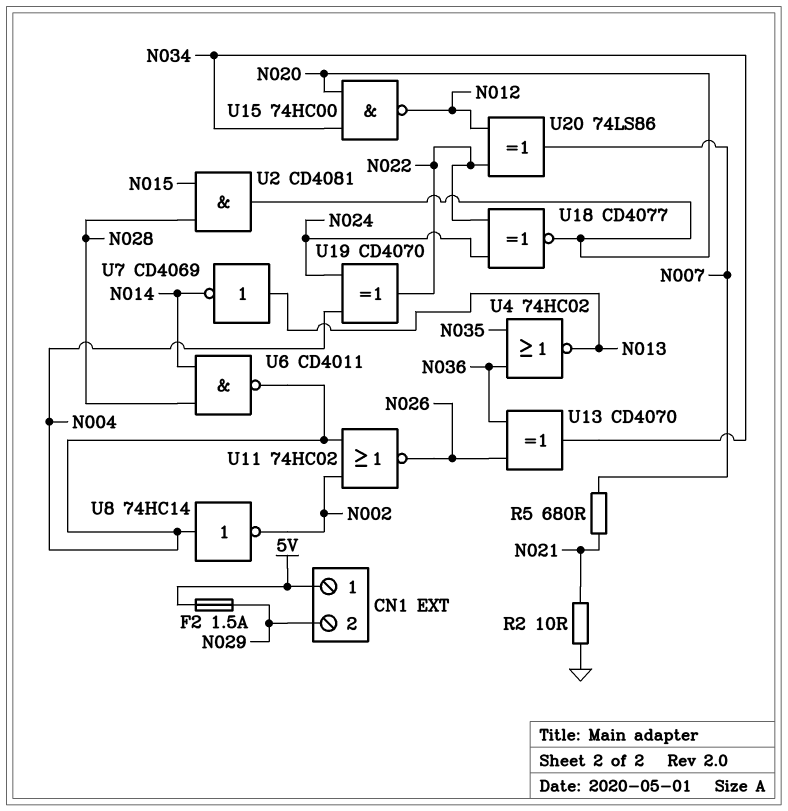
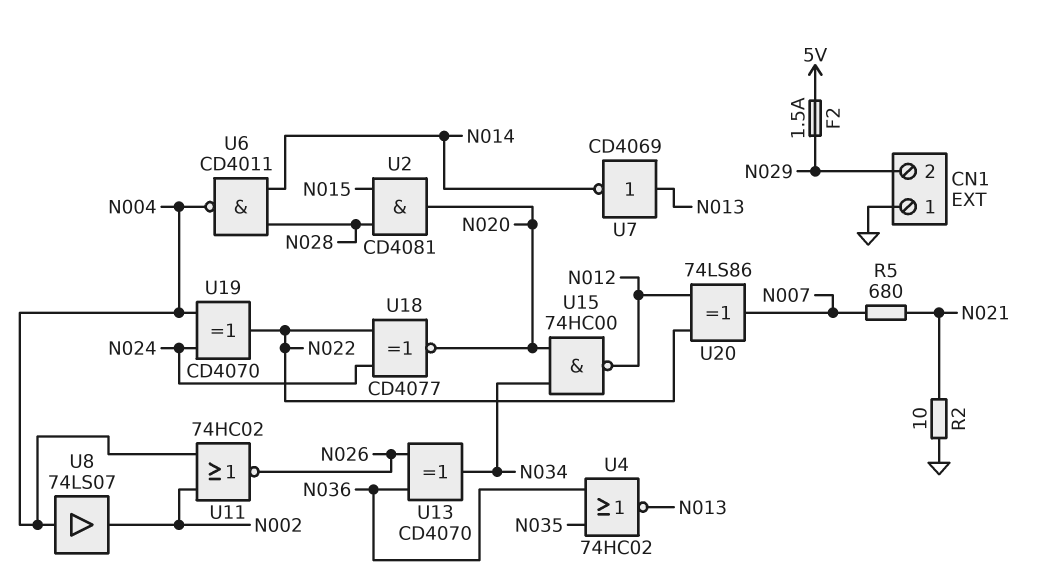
CN1 pin 1: 5V -> GND
U8: NOT 74HC14 (in N004, out N002) -> buffer 74LS07 (in N004, out N002)

